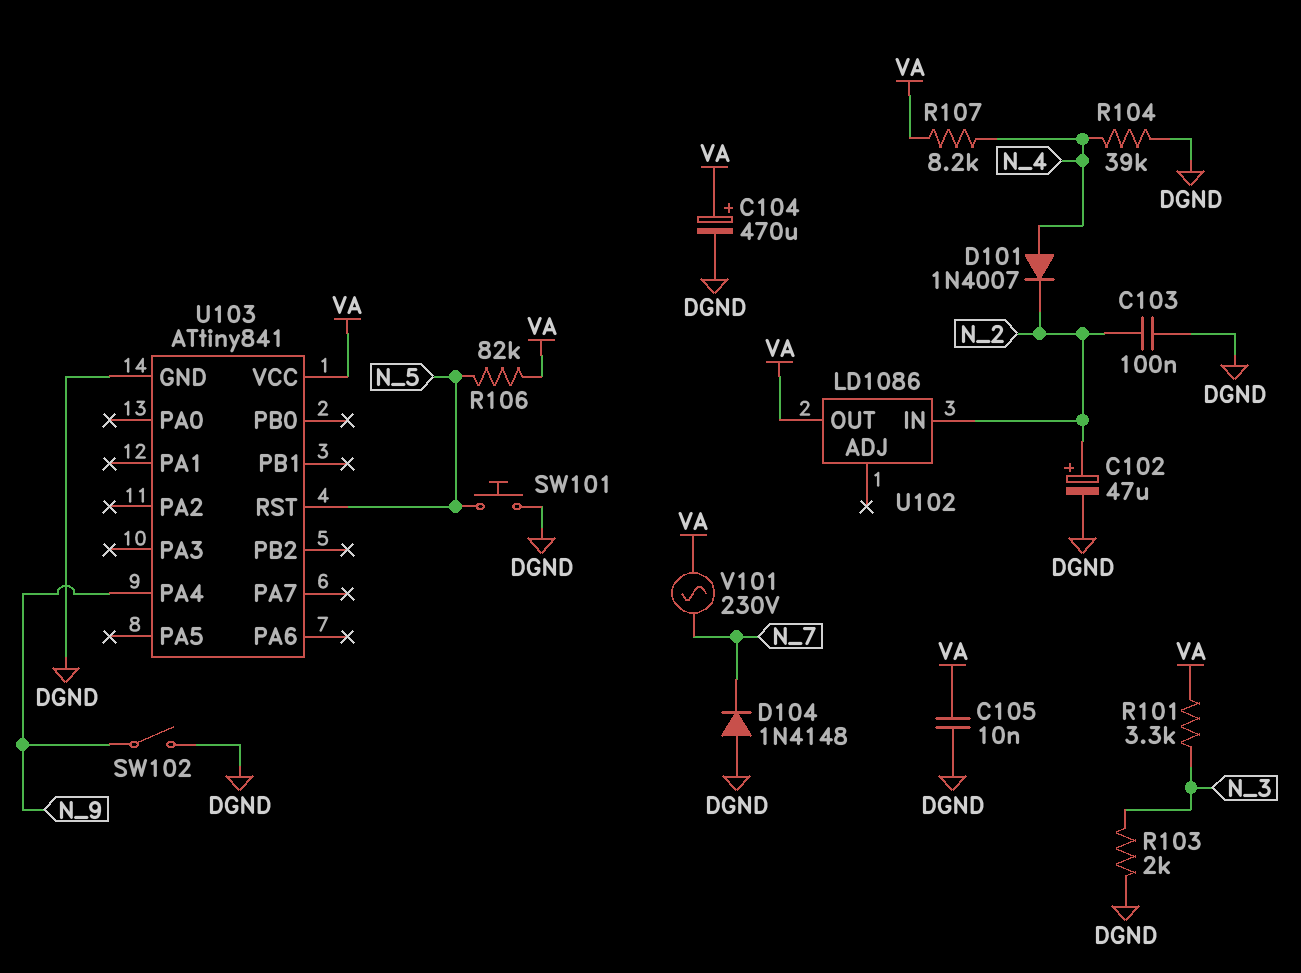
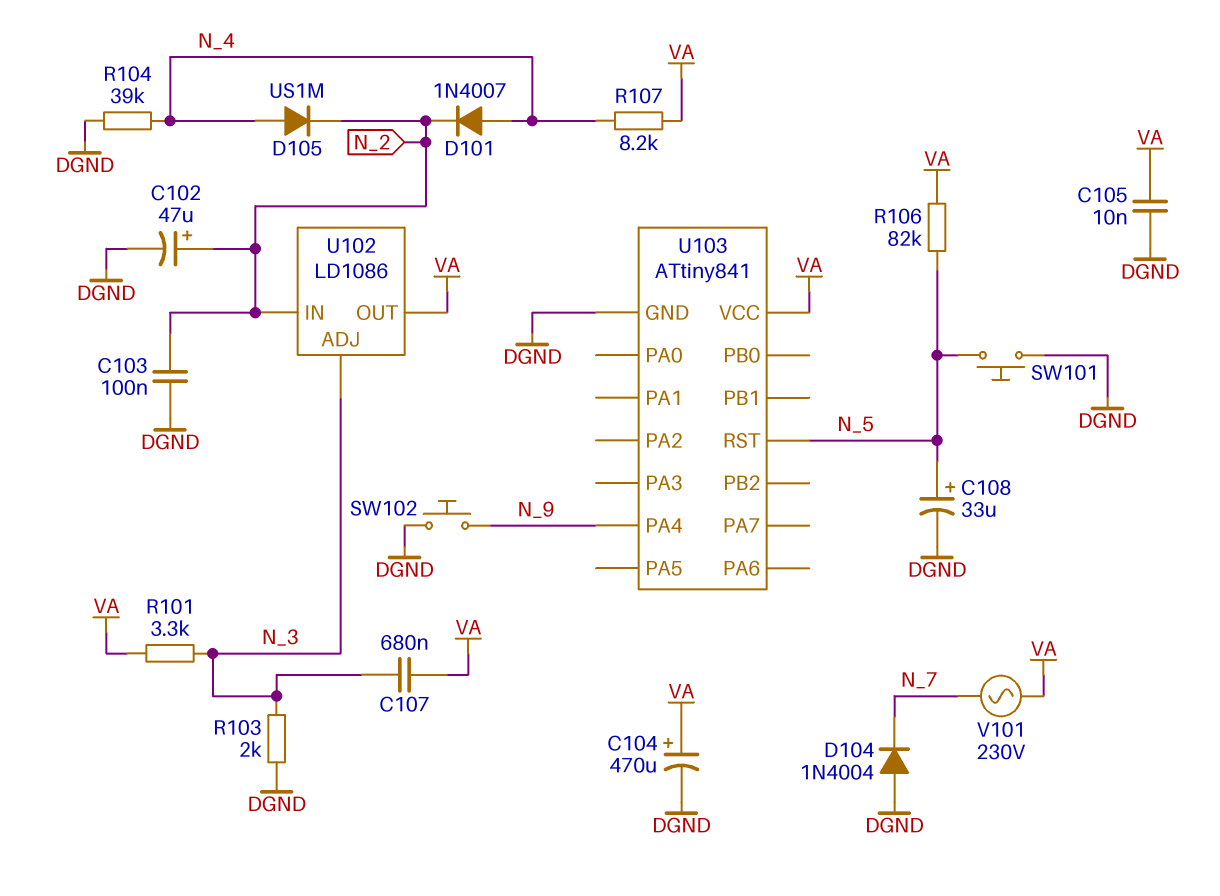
C107: none -> 680nF (N_3, VA)
C108: none -> 33uF (plus N_5, minus DGND)
D104: diode 1N4148 (A DGND, K N_7) -> diode 1N4004 (A DGND, K N_7)
D105: none -> diode US1M (A N_4, K N_2)
SW102: switch (DGND, N_9) -> button (DGND, N_9)
U102 pin ADJ: none -> N_3

